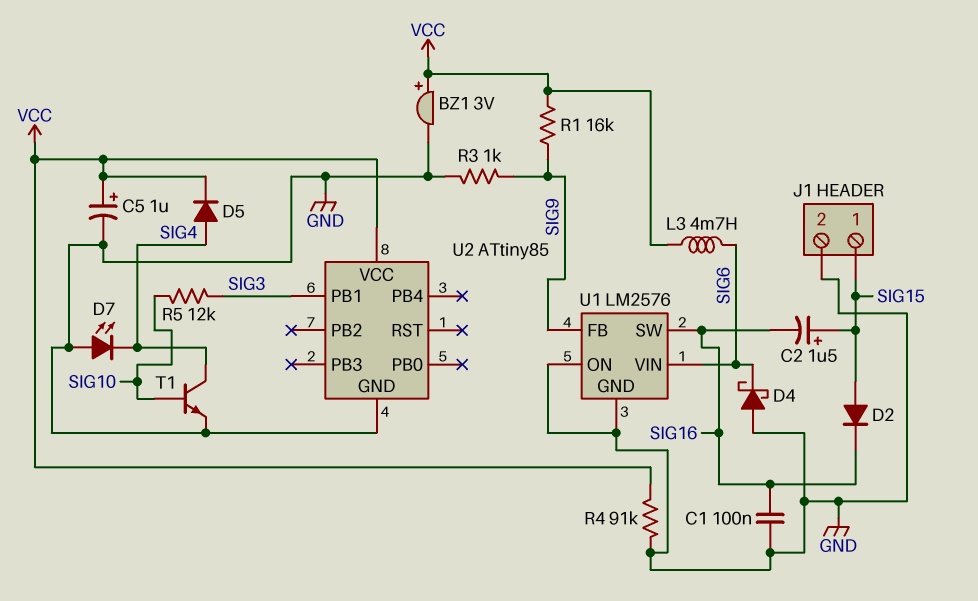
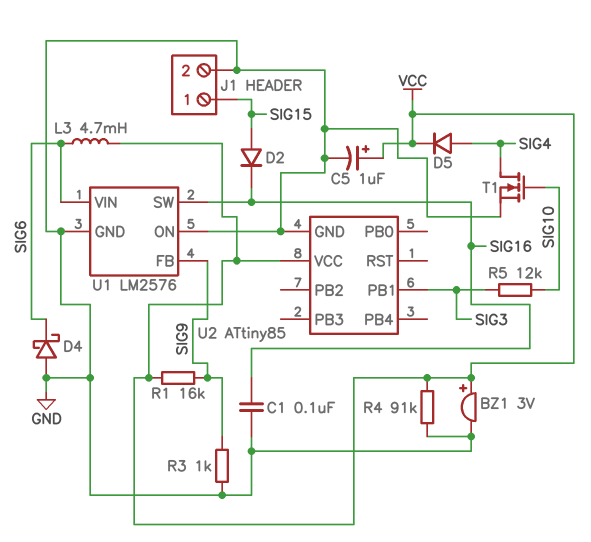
C2: 1.5uF (plus SIG15, minus SIG16) -> none
D7: LED (A GND, K SIG4) -> none
T1: NPN (B SIG10, C SIG4, E GND) -> NMOS (G SIG10, D SIG4, S GND)

